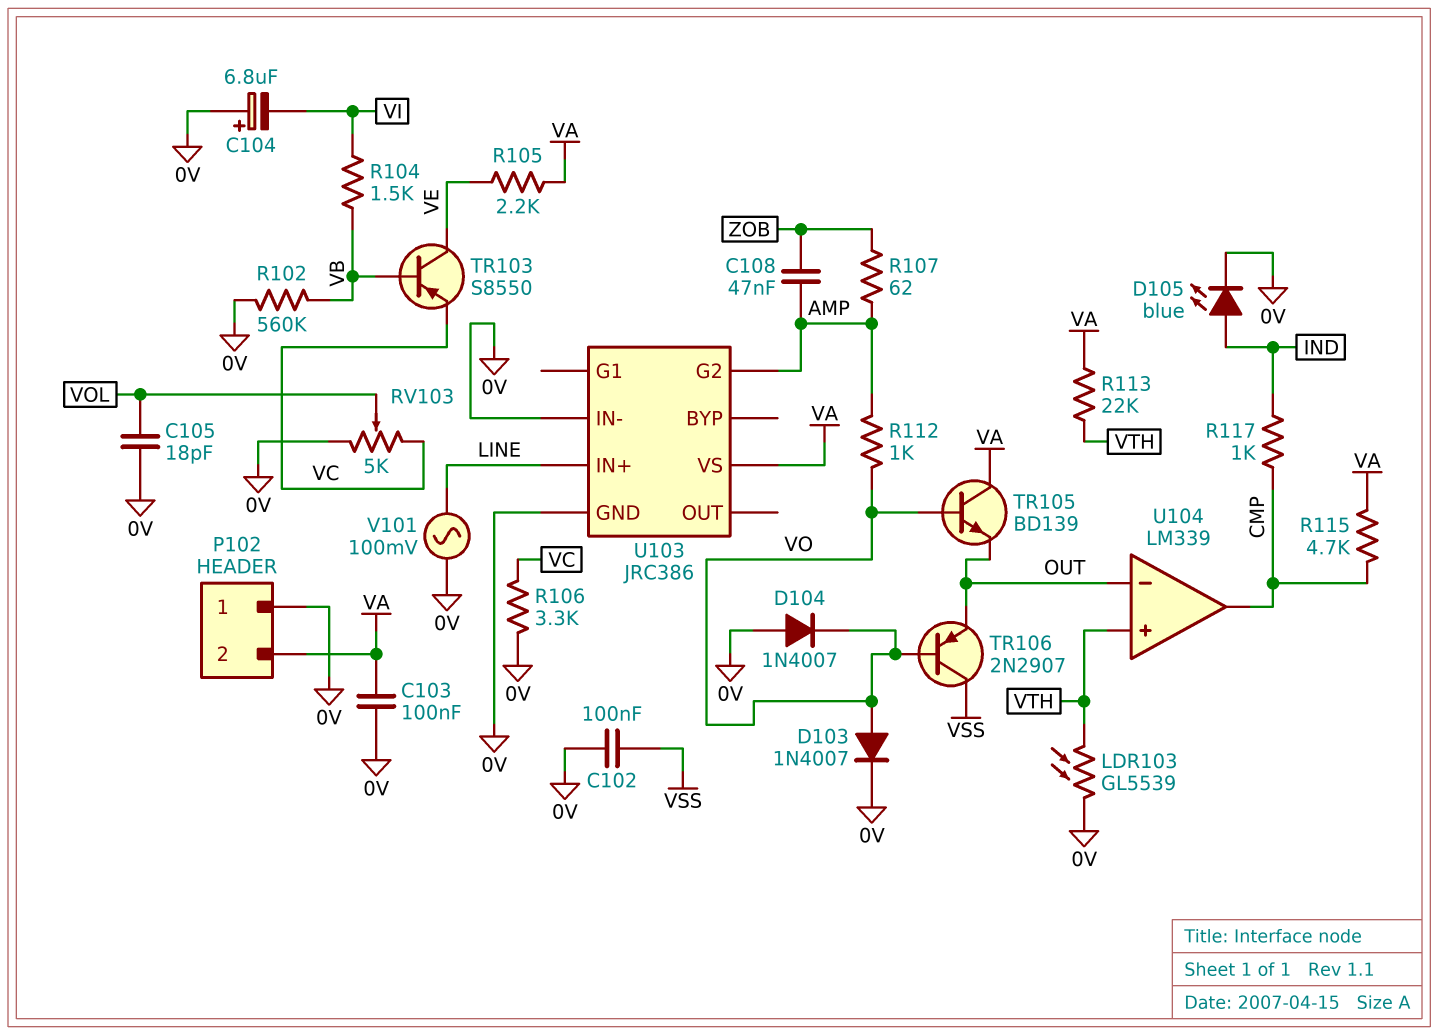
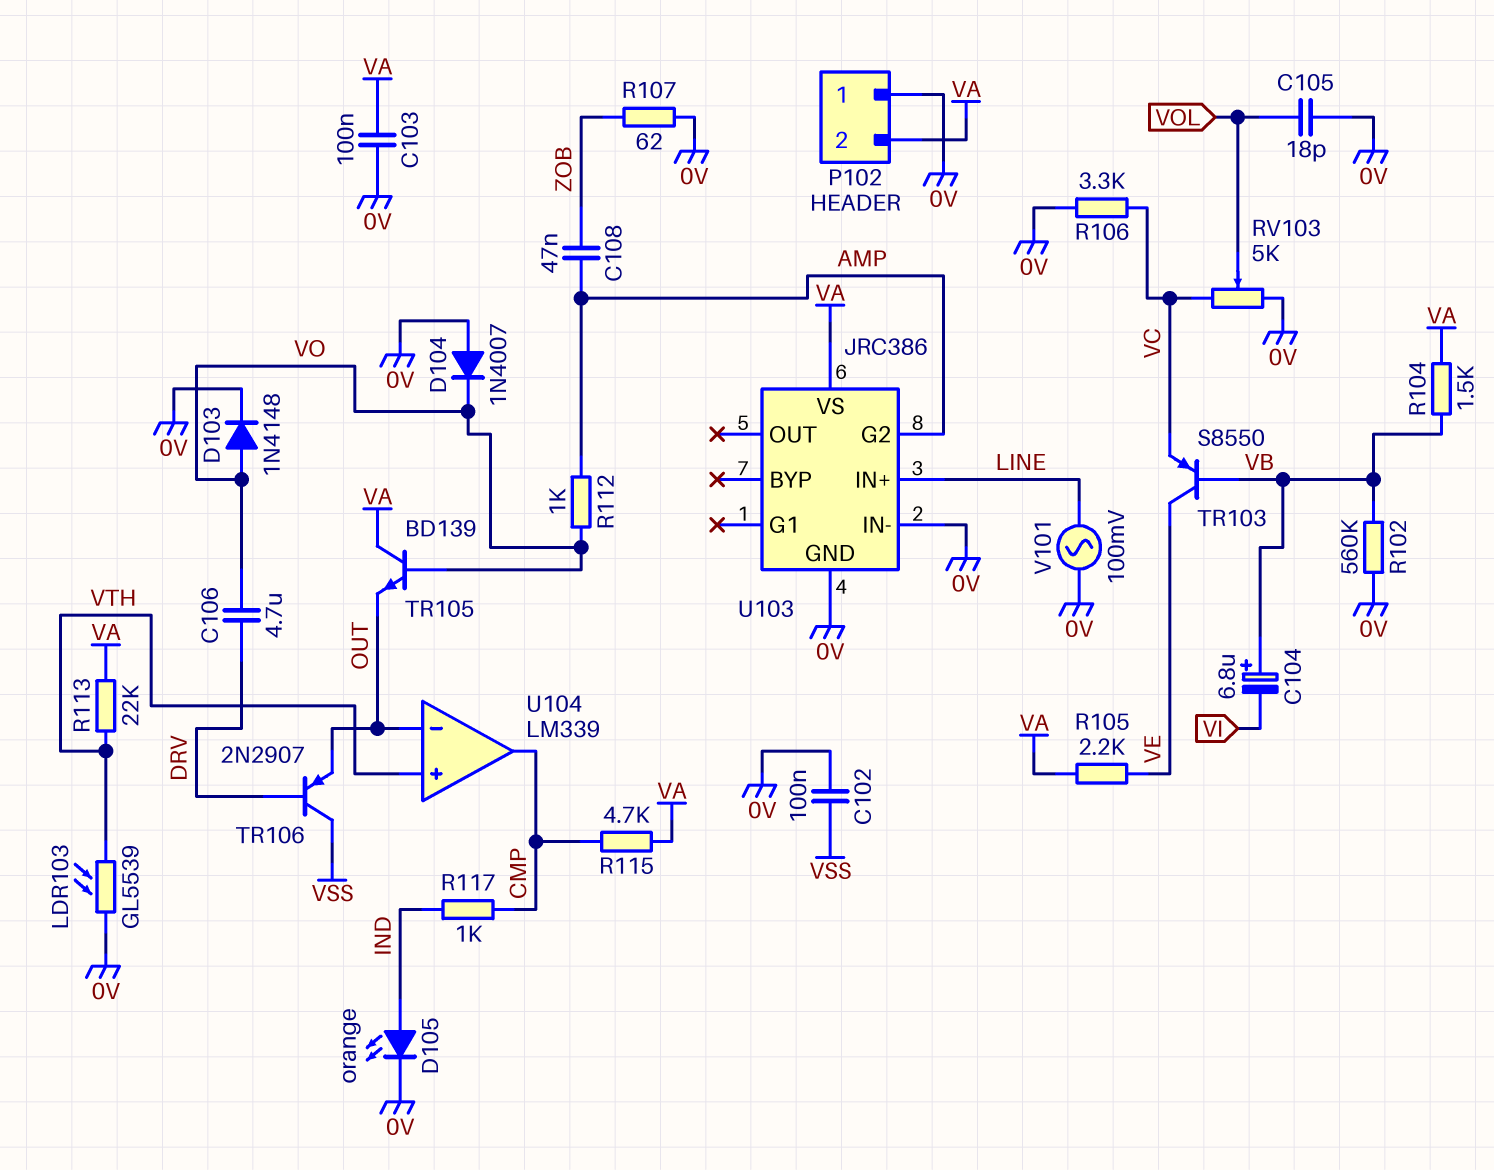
C104: 6.8uF (plus 0V, minus VI) -> 6.8uF (plus VB, minus VI)
C106: none -> 4.7uF (DRV, VO)
D103: diode 1N4007 (A VO, K 0V) -> diode 1N4148 (A VO, K 0V)
D105: LED blue (A IND, K 0V) -> LED orange (A IND, K 0V)
R104: 1.5k (VB, VI) -> 1.5k (VA, VB)
R107: 62 (AMP, ZOB) -> 62 (0V, ZOB)
TR106: PNP 2N2907 (B VO, C VSS, E OUT) -> PNP 2N2907 (B DRV, C VSS, E OUT)

